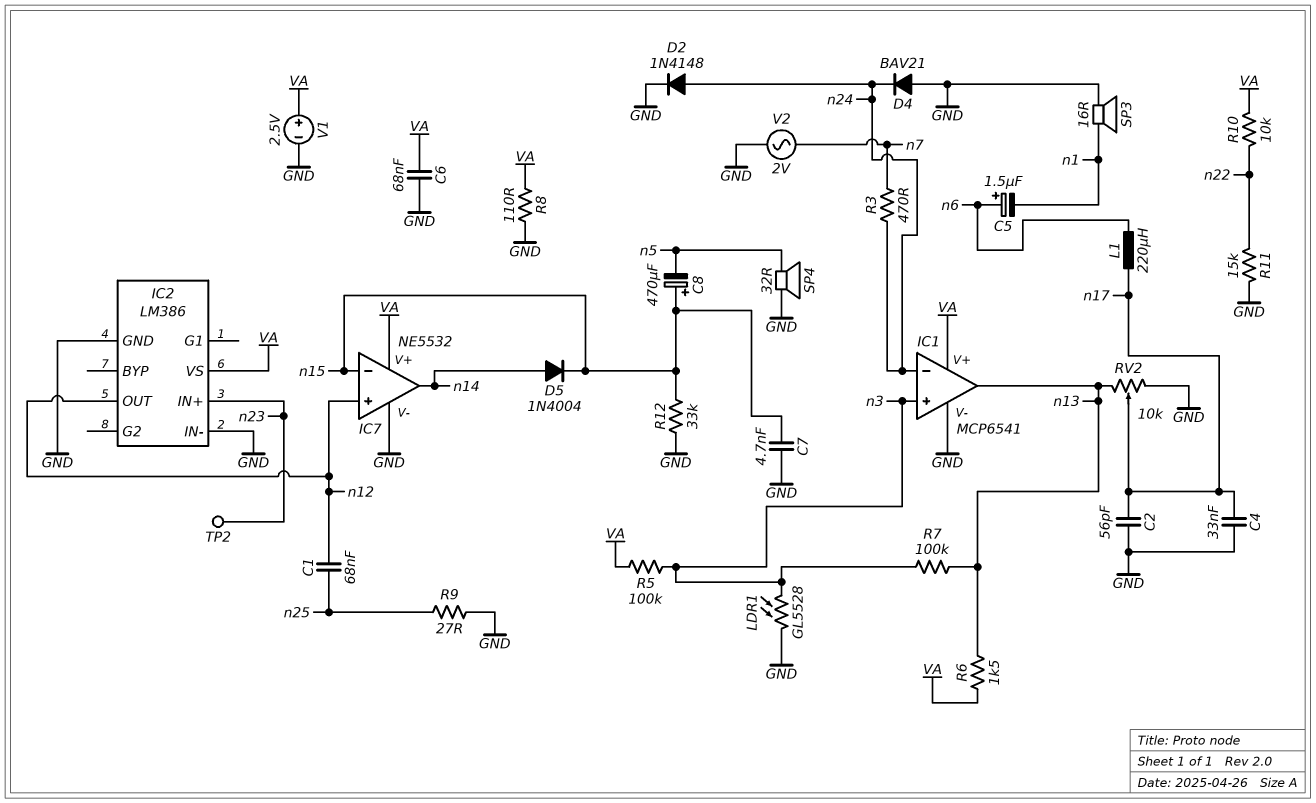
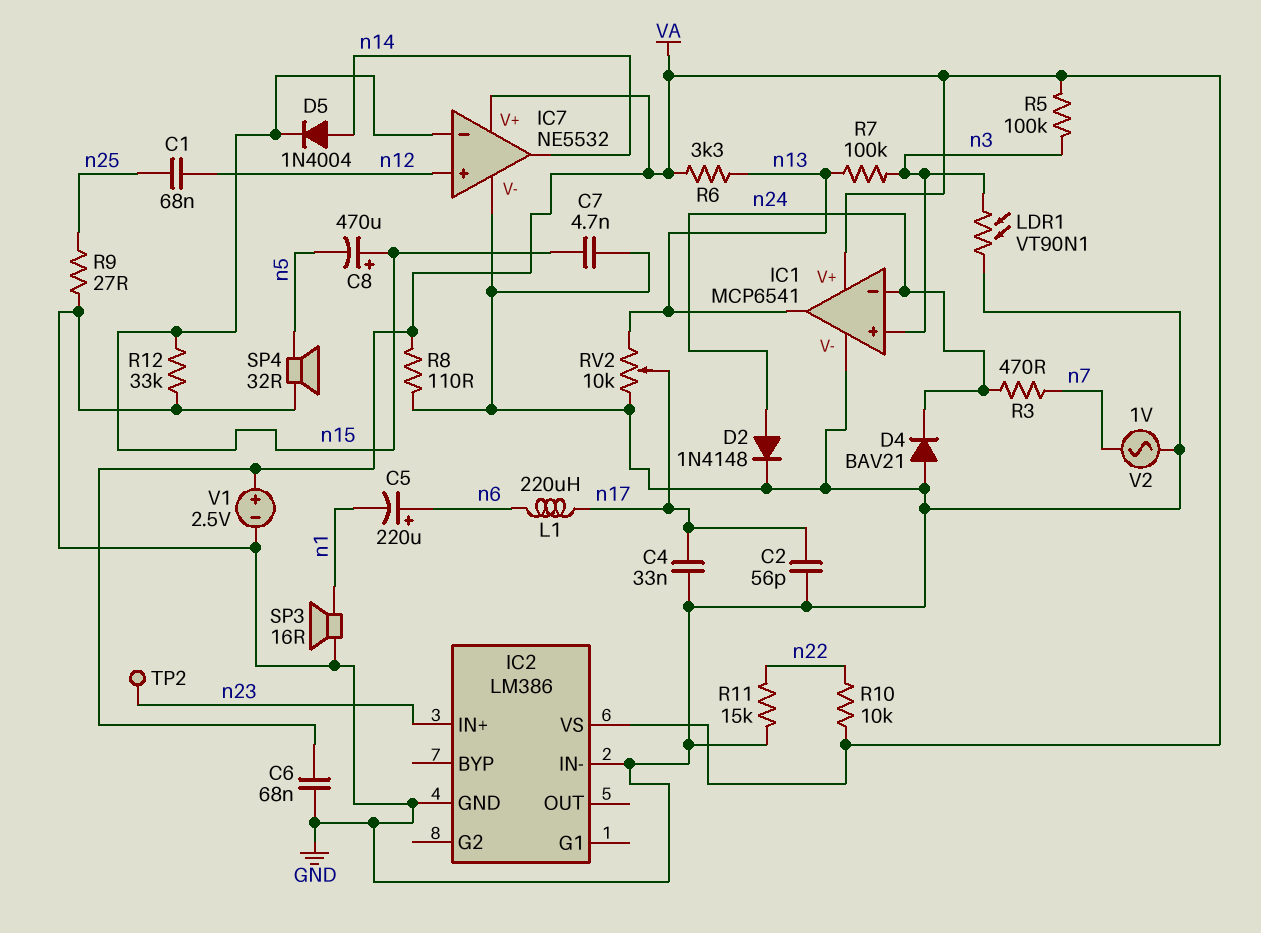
C5: 1.5uF (plus n6, minus n1) -> 220uF (plus n6, minus n1)
IC2 pin OUT: n12 -> none
LDR1: GL5528 (GND, n3) -> VT90N1 (GND, n3)
R6: 1.5k (VA, n13) -> 3.3k (VA, n13)
V2: AC 2V (GND, n7) -> AC 1V (GND, n7)

